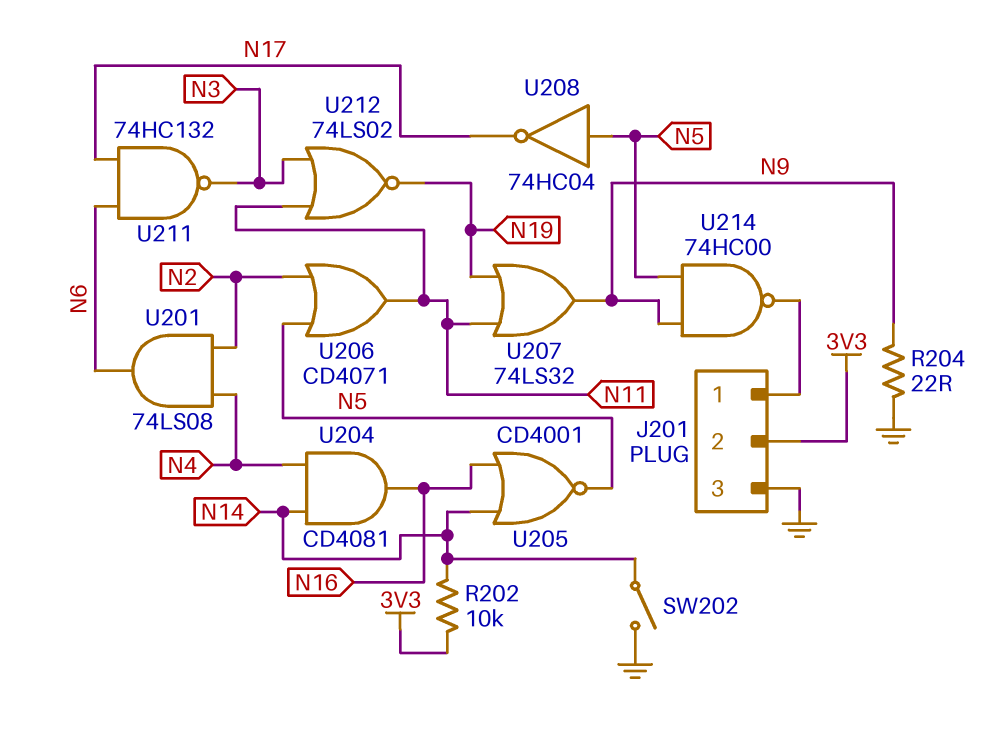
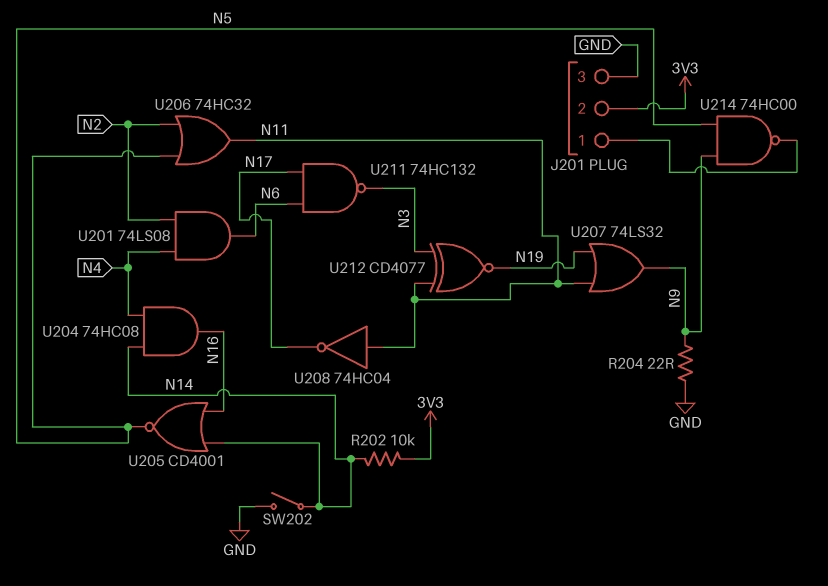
U204: AND CD4081 (in N4, in N14, out N16) -> AND 74HC08 (in N4, in N14, out N16)
U206: OR CD4071 (in N2, in N5, out N11) -> OR 74HC32 (in N2, in N5, out N11)
U208: NOT 74HC04 (in N5, out N17) -> NOT 74HC04 (in N11, out N17)
U212: NOR 74LS02 (in N3, in N11, out N19) -> XNOR CD4077 (in N3, in N11, out N19)

